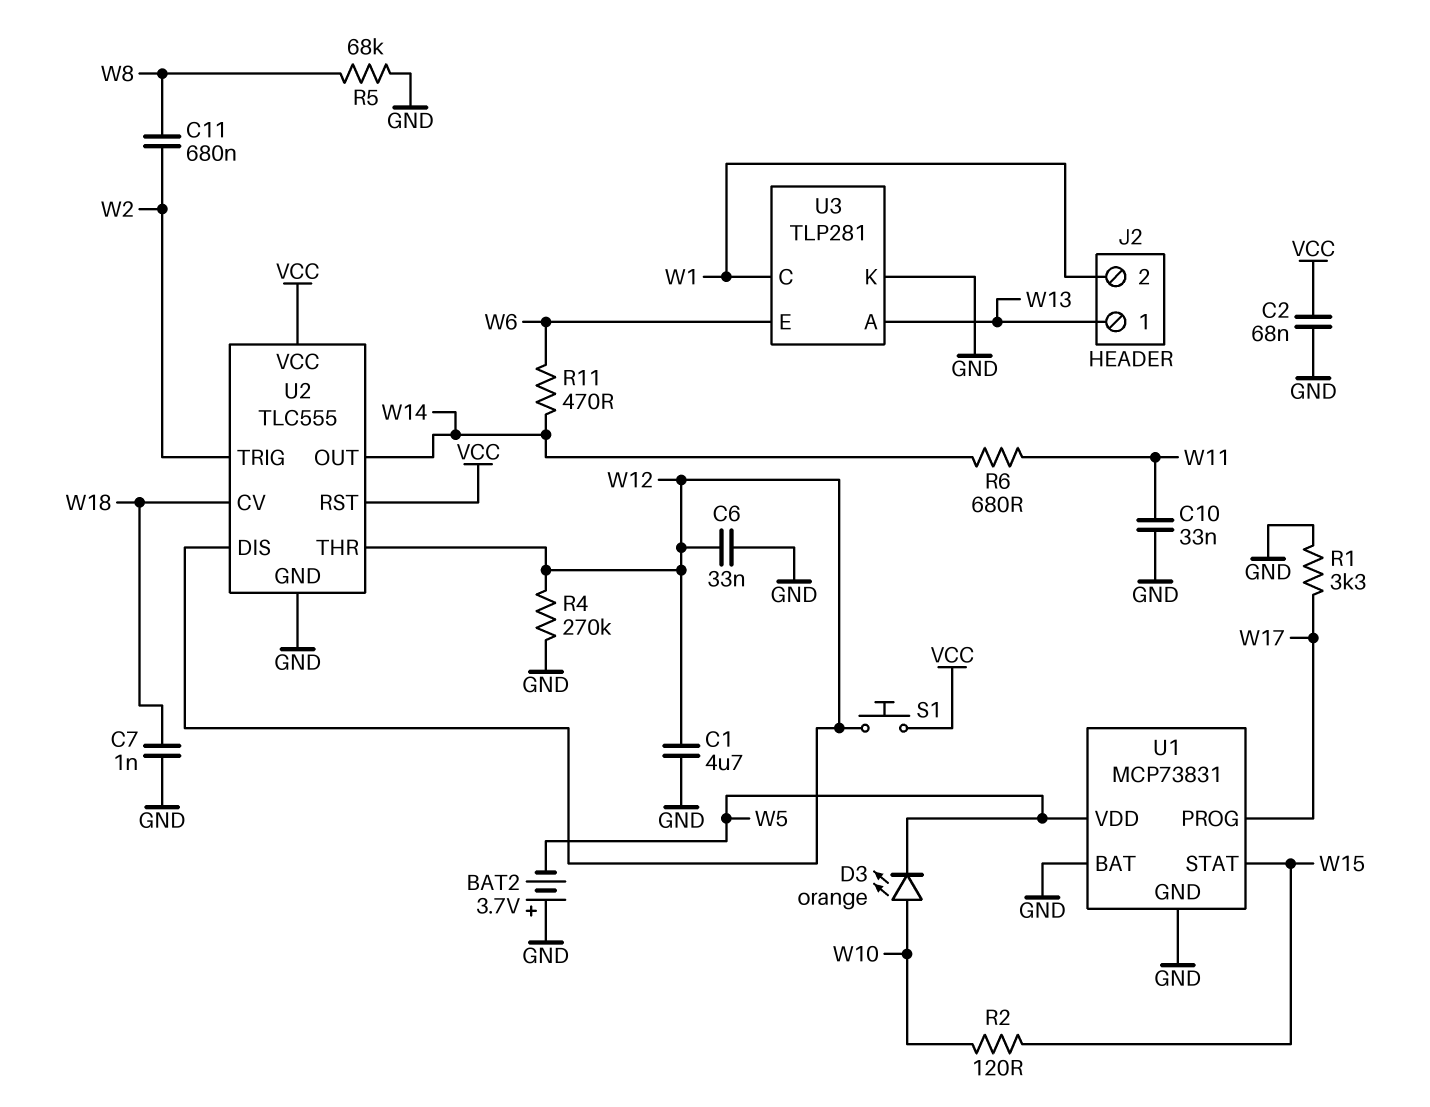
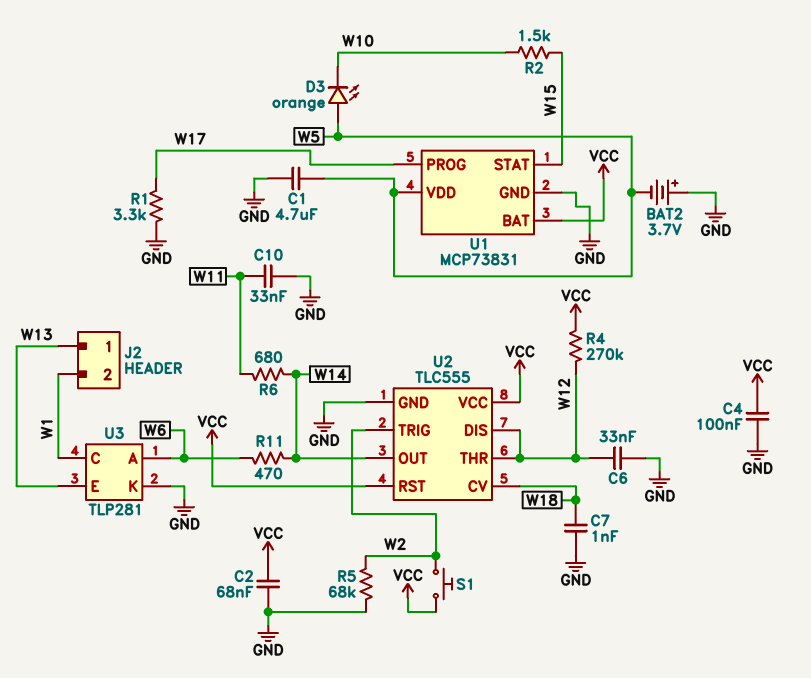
C1: 4.7uF (GND, W12) -> 4.7uF (GND, W5)
C4: none -> 100nF (GND, VCC)
C11: 680nF (W2, W8) -> none
D3: LED orange (A W10, K W5) -> LED orange (A W5, K W10)
R2: 120 (W10, W15) -> 1.5k (W10, W15)
R4: 270k (GND, W12) -> 270k (VCC, W12)
R5: 68k (GND, W8) -> 68k (GND, W2)
S1: button (VCC, W12) -> button (VCC, W2)
U1 pin BAT: GND -> VCC
U3 pin A: W13 -> W6
U3 pin E: W6 -> W13

